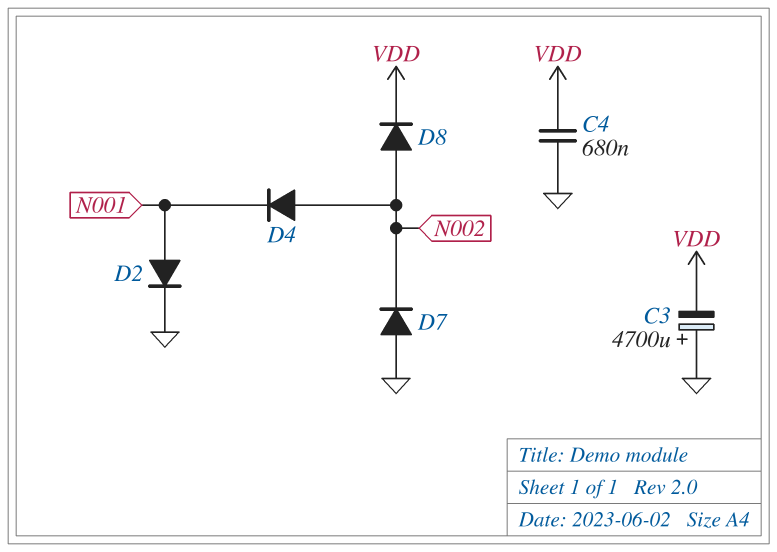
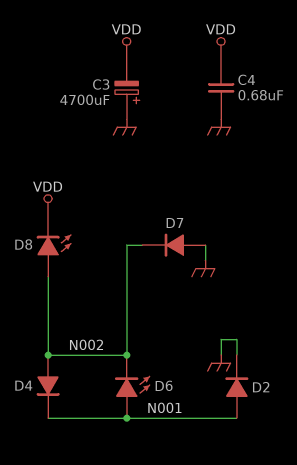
D6: none -> LED (A N001, K N002)
D8: diode (A N002, K VDD) -> LED (A N002, K VDD)

